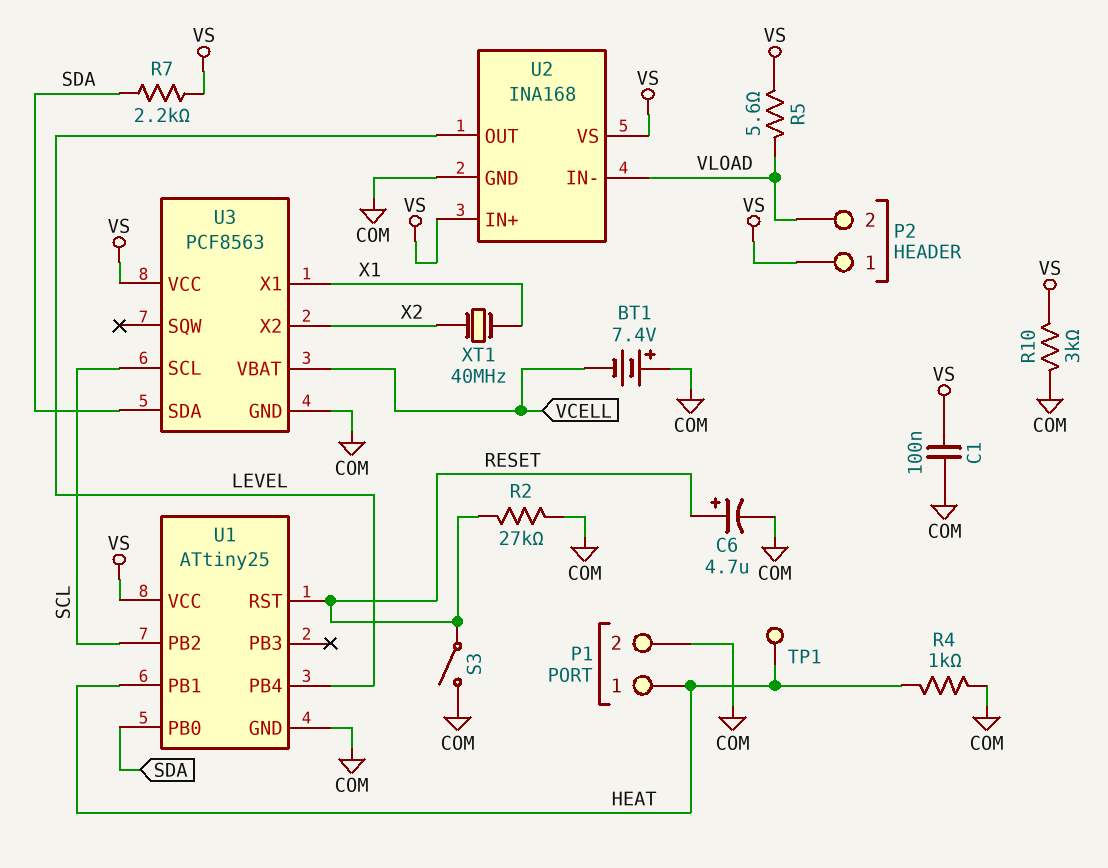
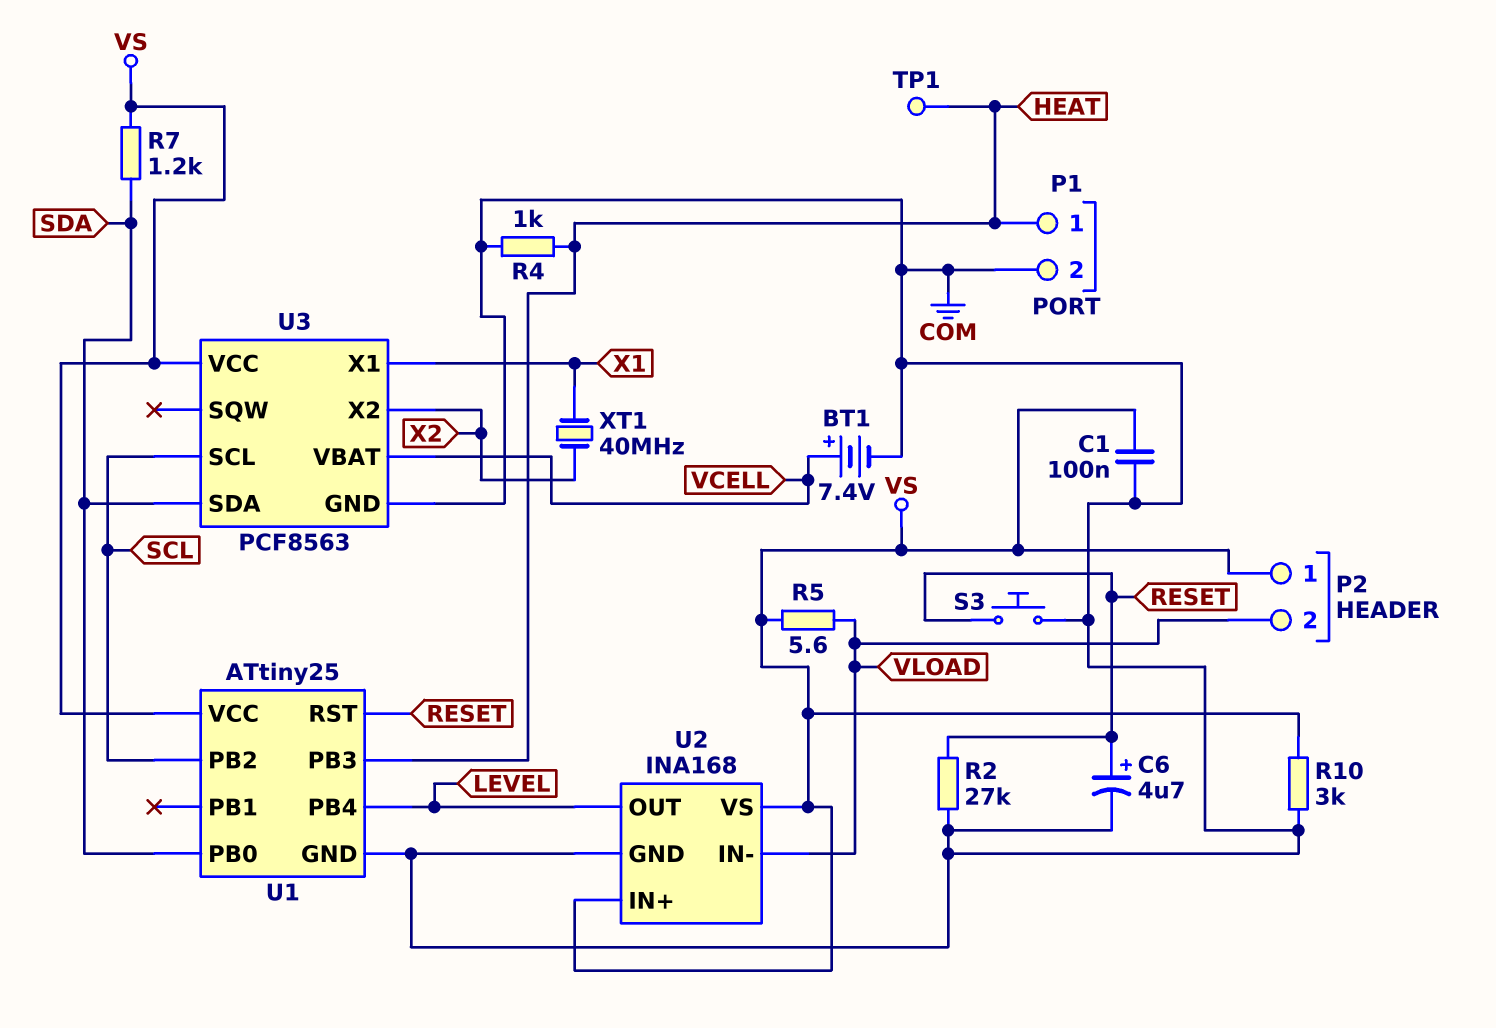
BT1: 7.4V (plus COM, minus VCELL) -> 7.4V (plus VCELL, minus COM)
R7: 2.2k (SDA, VS) -> 1.2k (SDA, VS)
S3: switch (COM, RESET) -> button (COM, RESET)
U1 pin PB1: HEAT -> none
U1 pin PB3: none -> HEAT

